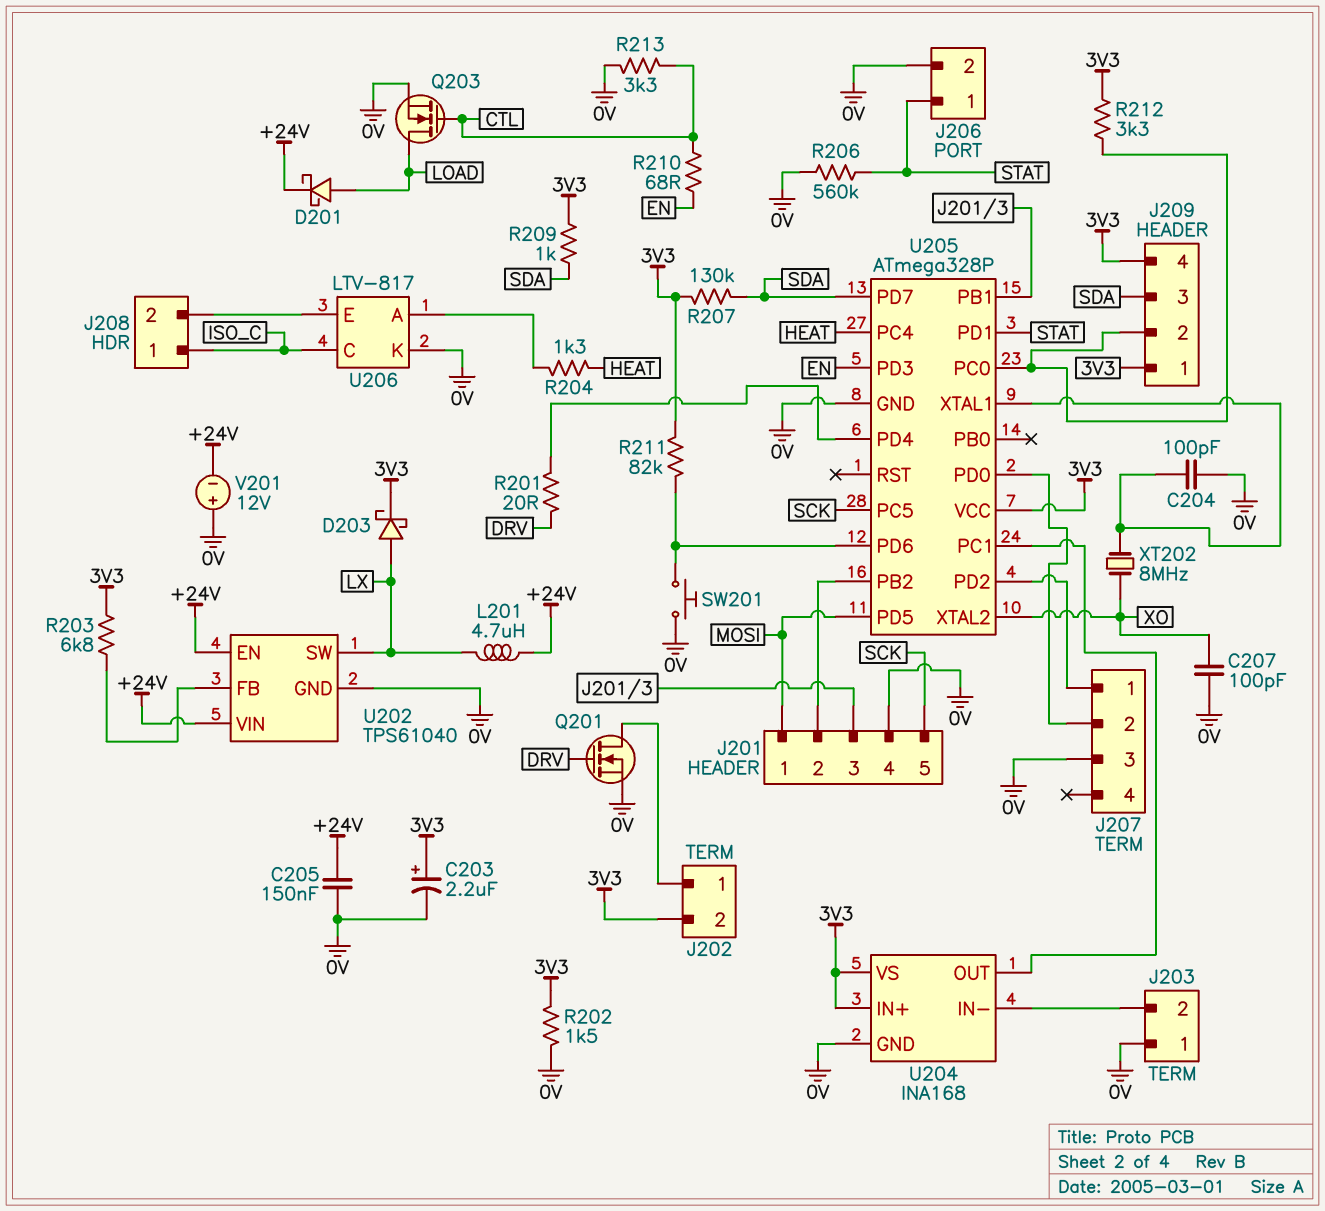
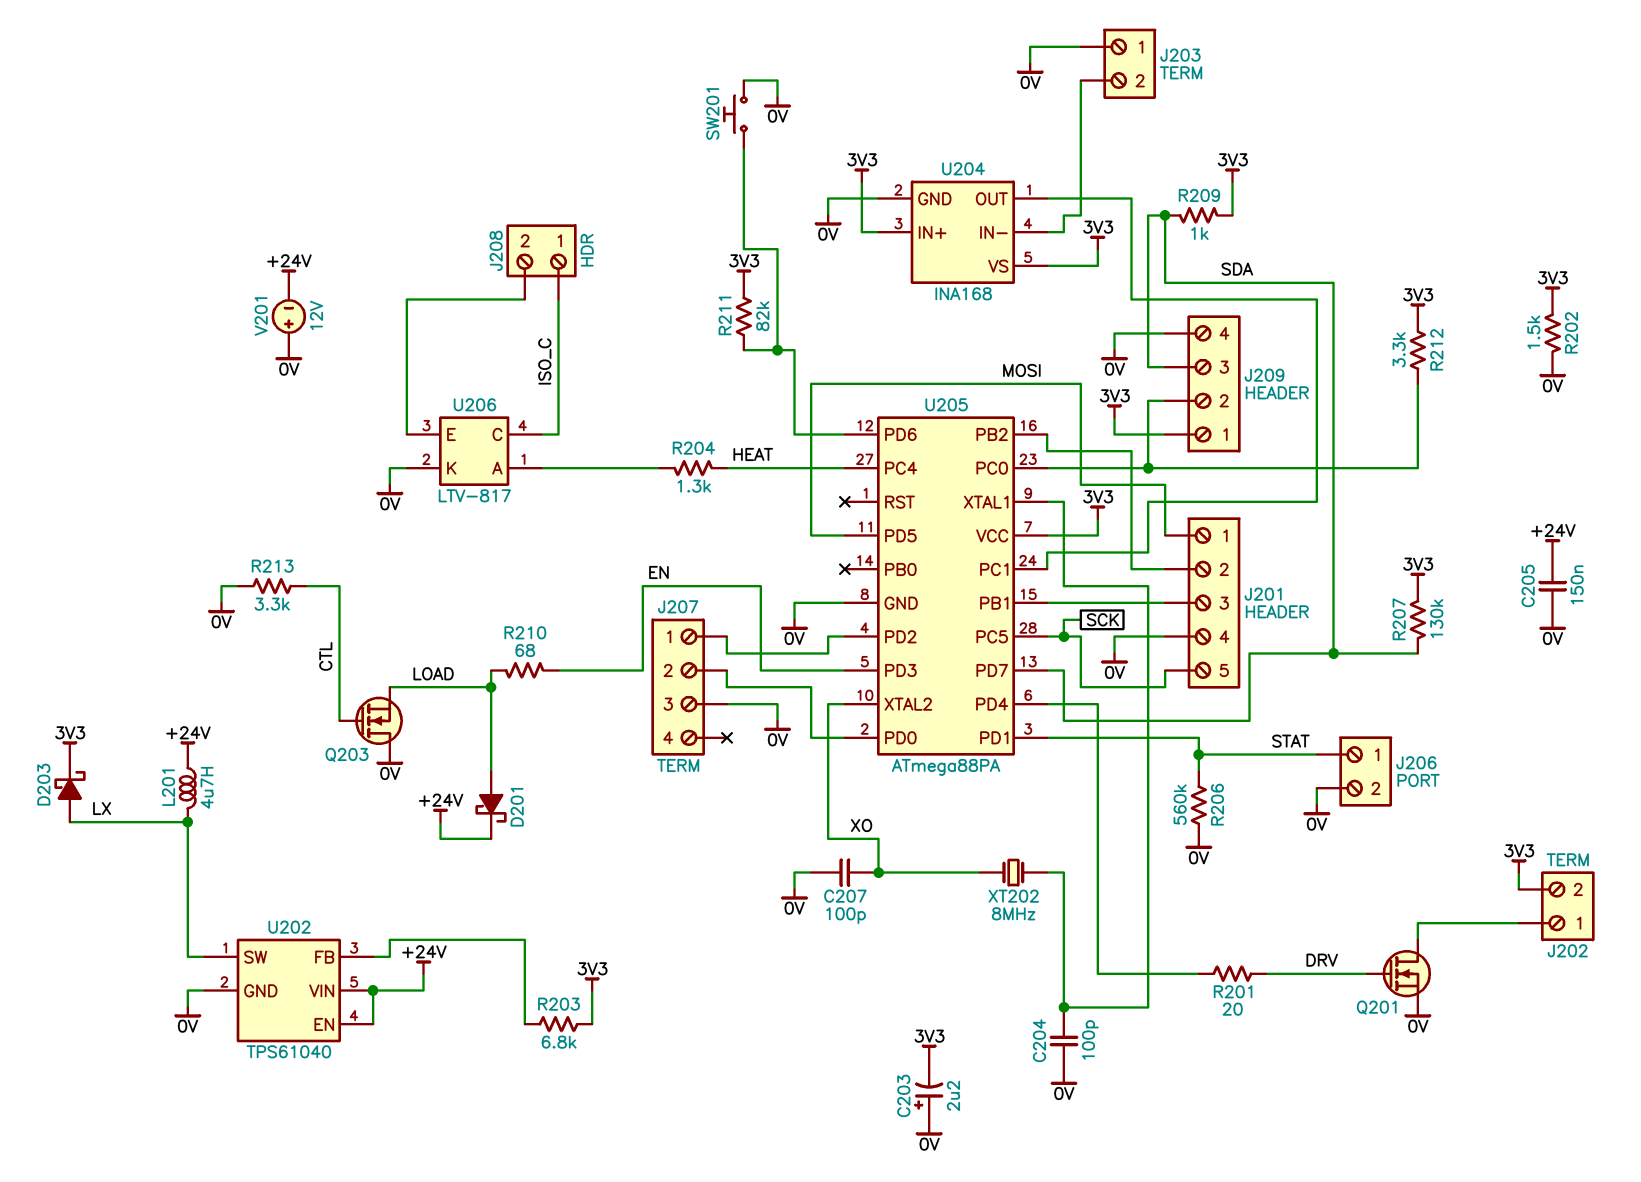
C203: 2.2uF (plus 3V3, minus 0V) -> 2.2uF (plus 0V, minus 3V3)
J209 pin 4: 3V3 -> 0V
Q203: NMOS (G CTL, D LOAD, S 0V) -> NMOS (G CTL, D 0V, S LOAD)
R210: 68 (CTL, EN) -> 68 (EN, LOAD)
U205: ATmega328P -> ATmega88PA

